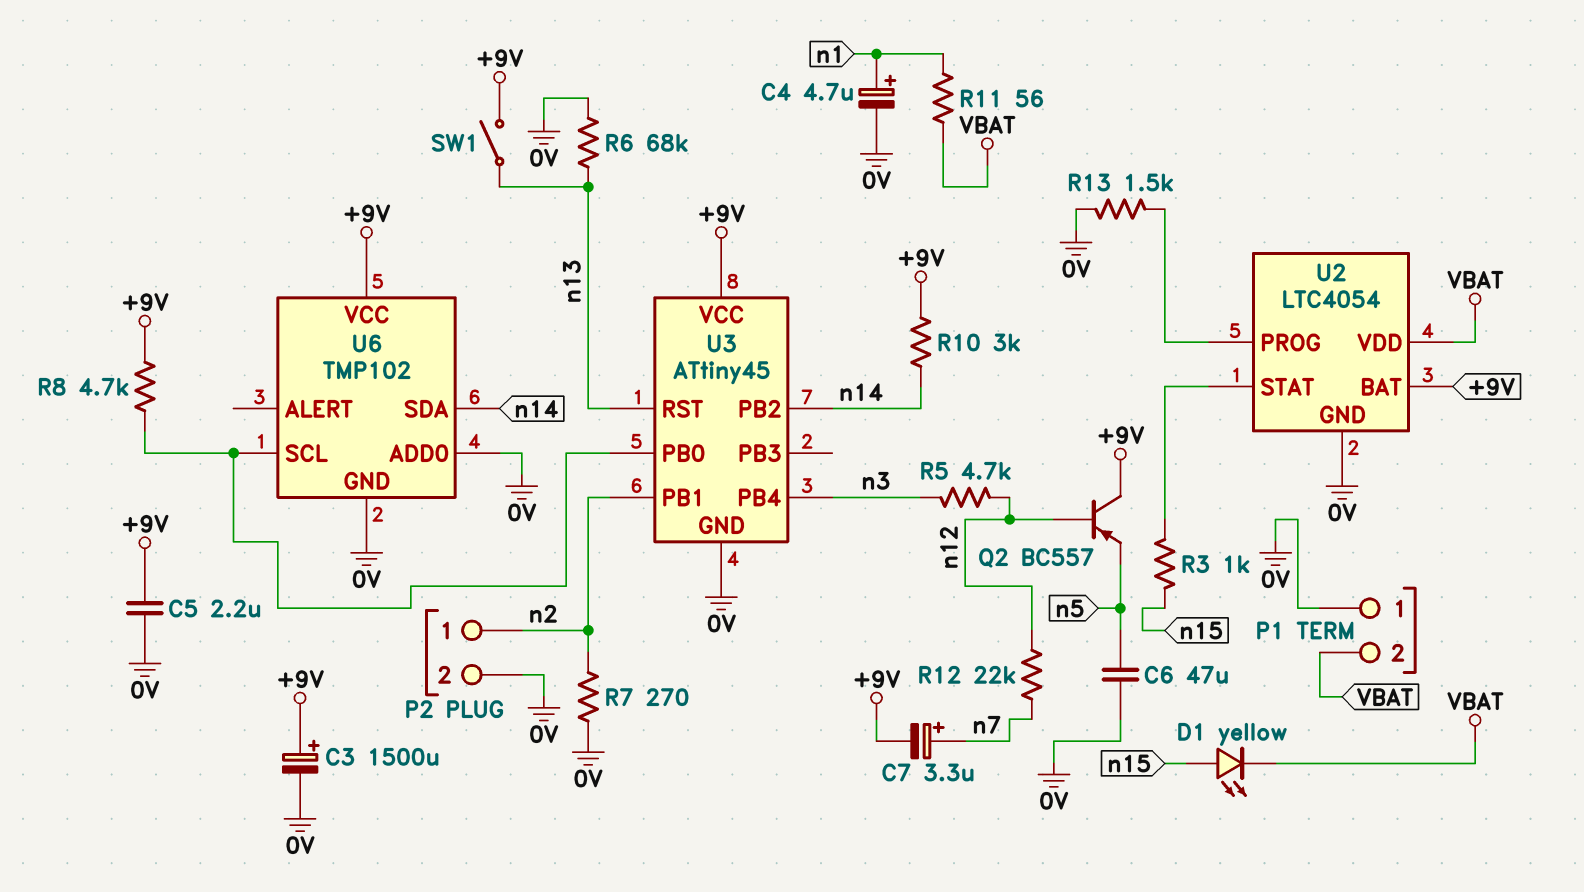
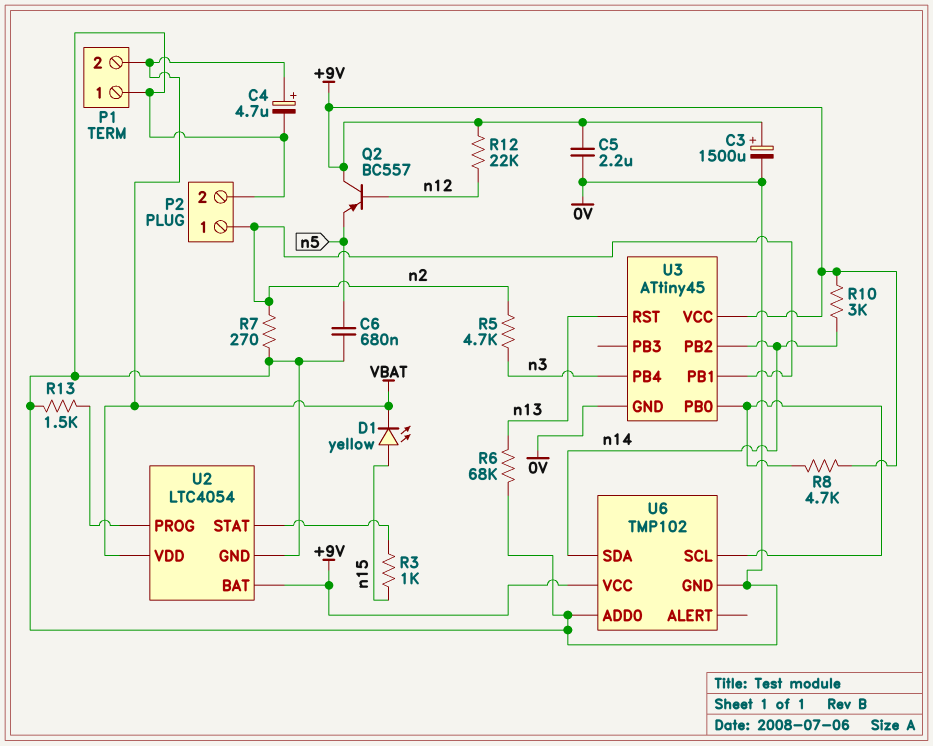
C4: 4.7uF (plus n1, minus 0V) -> 4.7uF (plus VBAT, minus 0V)
C6: 47uF (0V, n5) -> 680nF (0V, n5)
C7: 3.3uF (plus n7, minus +9V) -> none
R5: 4.7k (n3, n12) -> 4.7k (n2, n3)
R11: 56 (VBAT, n1) -> none
R12: 22k (n7, n12) -> 22k (+9V, n12)
SW1: switch (+9V, n13) -> none

